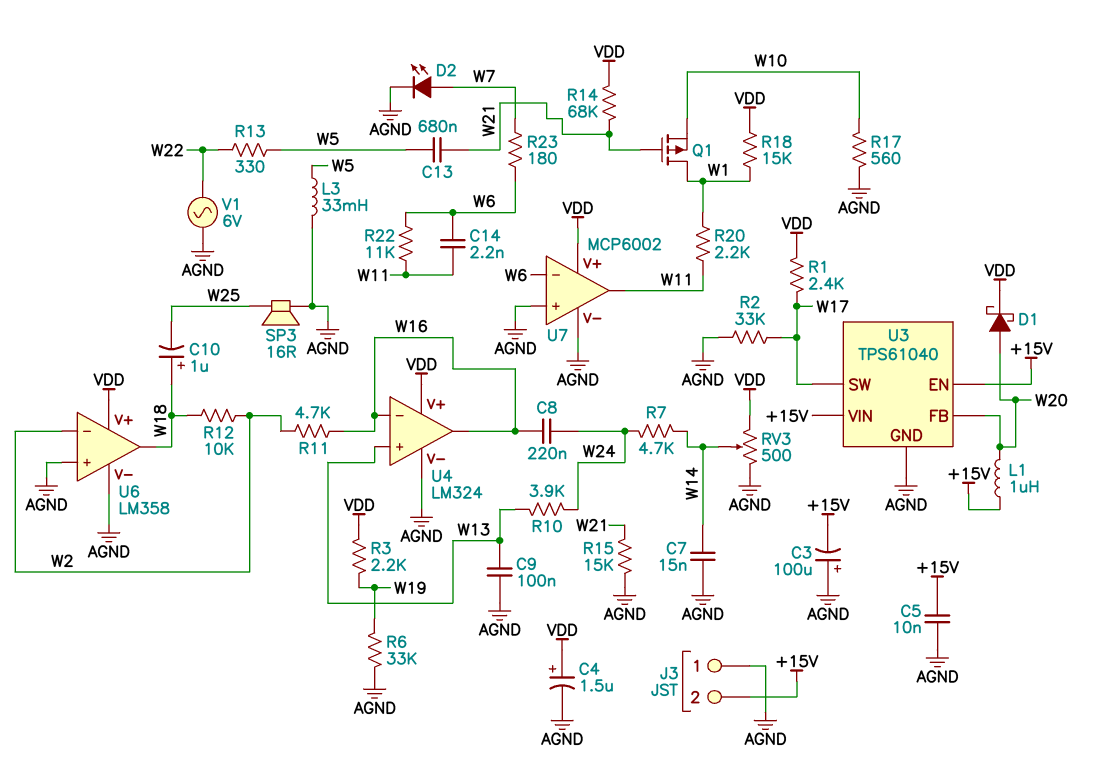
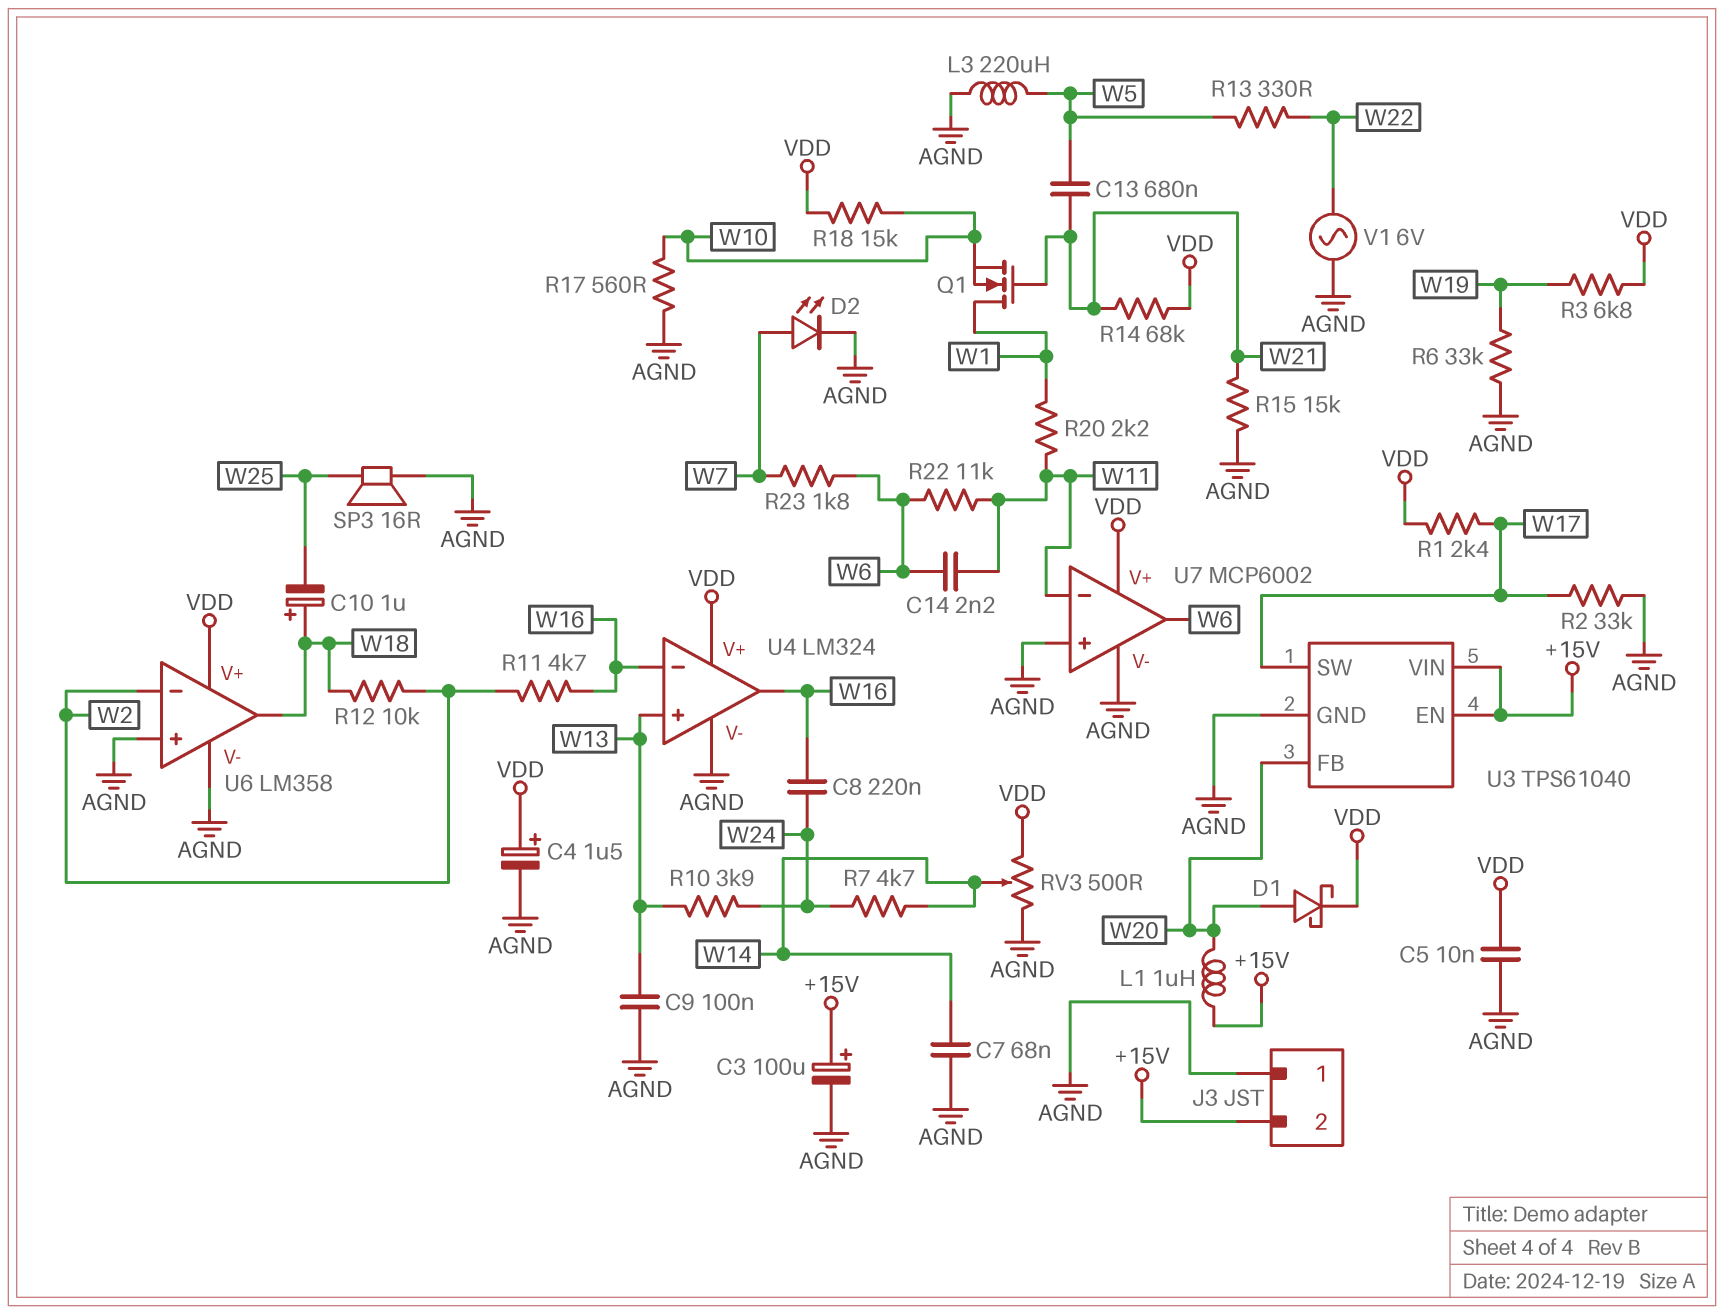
C3: 100uF (plus AGND, minus +15V) -> 100uF (plus +15V, minus AGND)
C5: 10nF (+15V, AGND) -> 10nF (AGND, VDD)
C7: 15nF (AGND, W14) -> 68nF (AGND, W14)
L3: 33mH (AGND, W5) -> 220uH (AGND, W5)
Q1: PMOS (G W21, D W1, S W10) -> NMOS (G W21, D W1, S W10)
R3: 2.2k (VDD, W19) -> 6.8k (VDD, W19)
R18: 15k (VDD, W1) -> 15k (VDD, W10)
R23: 180 (W6, W7) -> 1.8k (W6, W7)
U7 pin in-: W6 -> W11
U7 pin out: W11 -> W6

